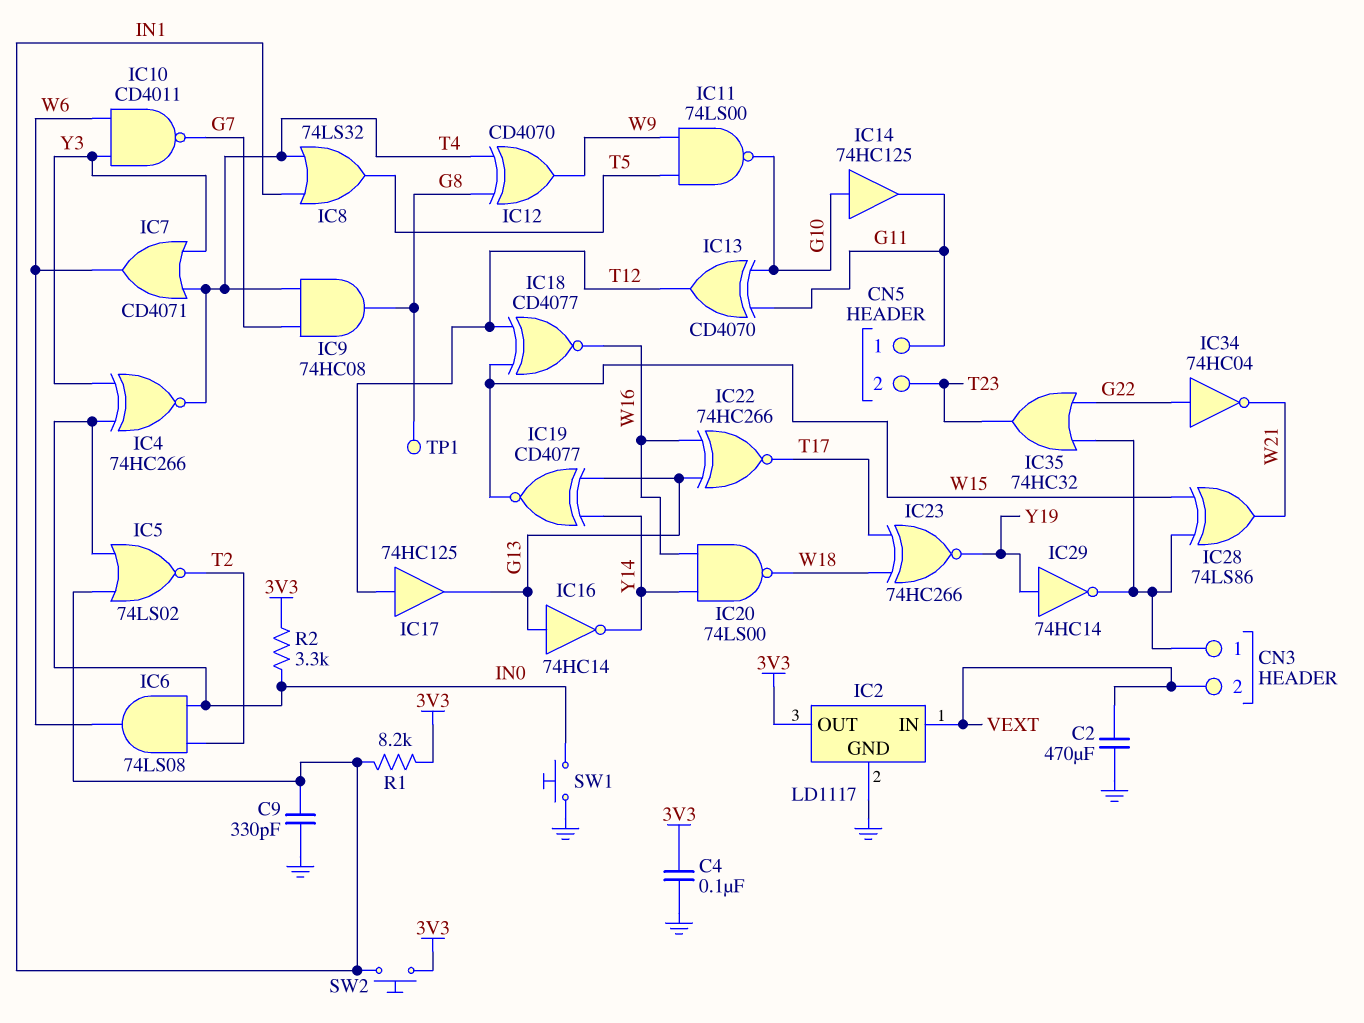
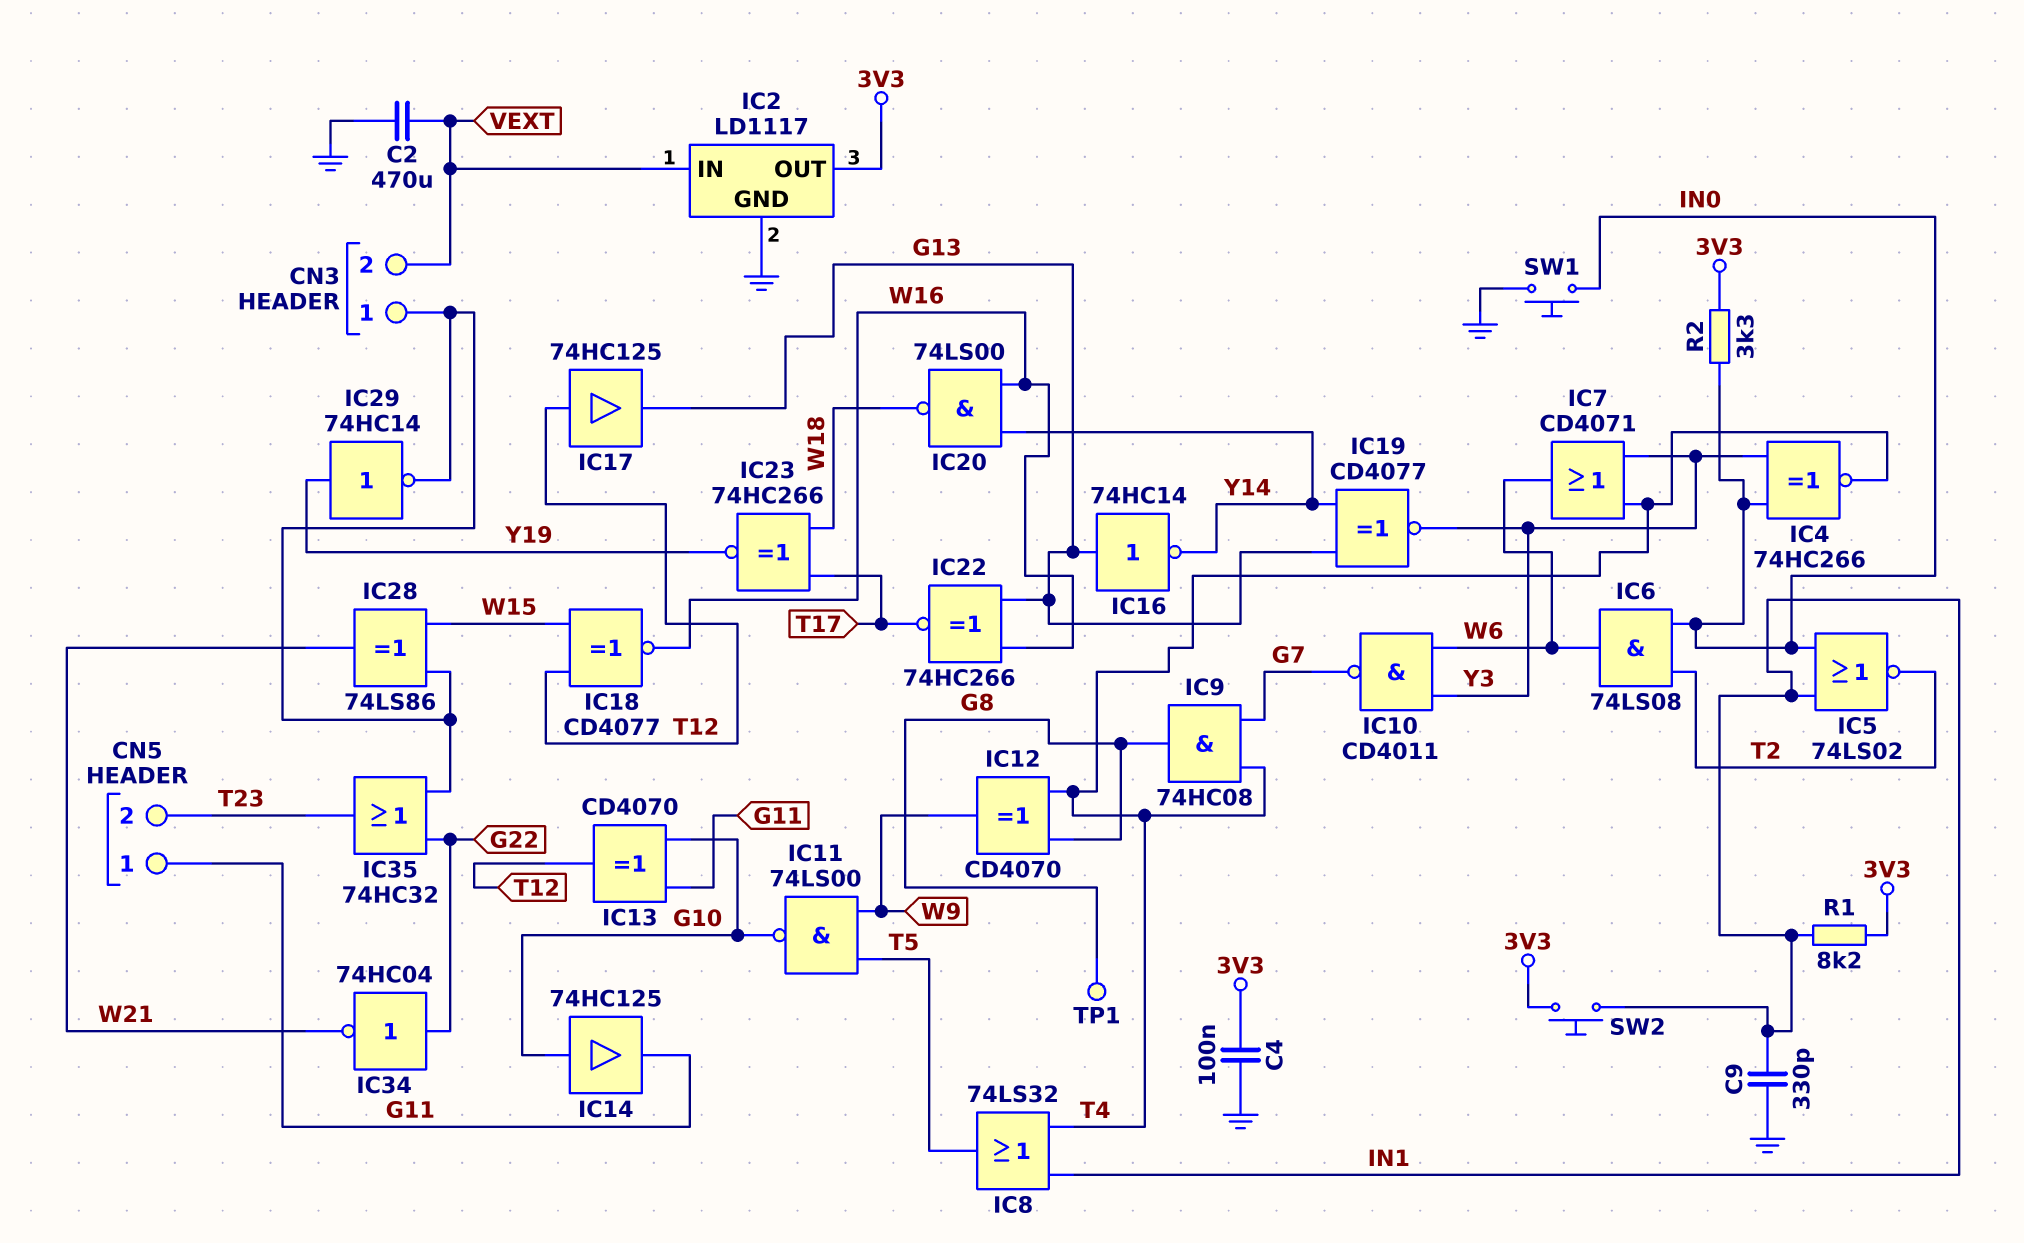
IC19: XNOR CD4077 (in G13, in Y14, out W15) -> XNOR CD4077 (in G13, in Y14, out Y3)

